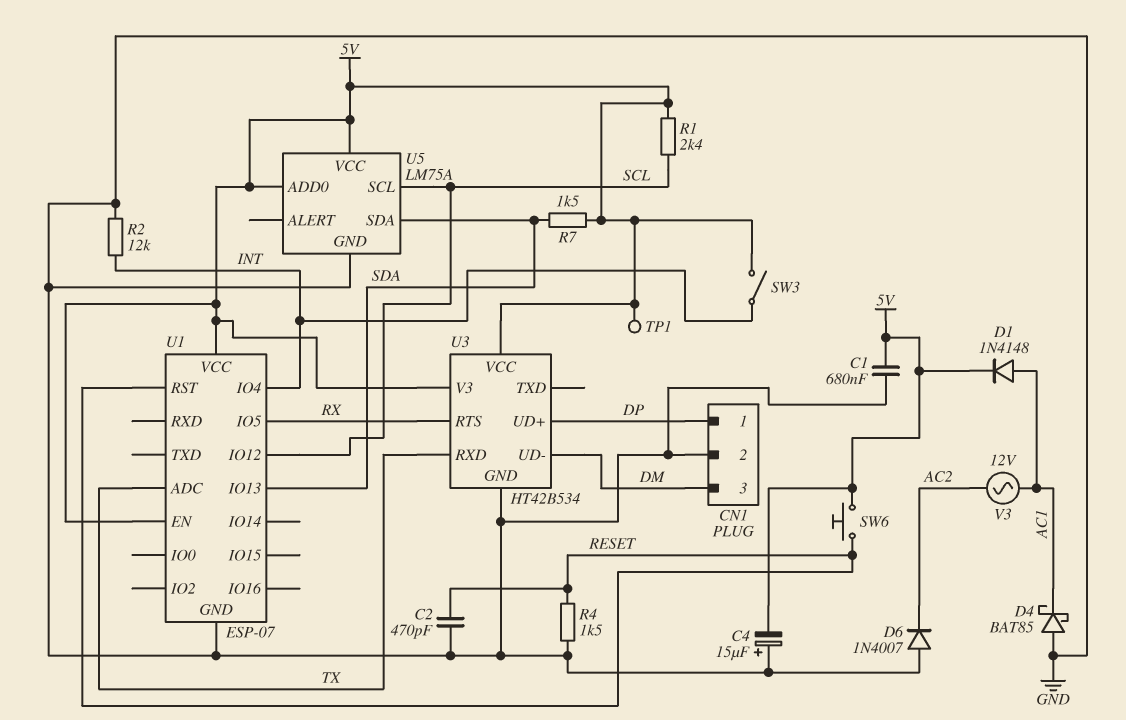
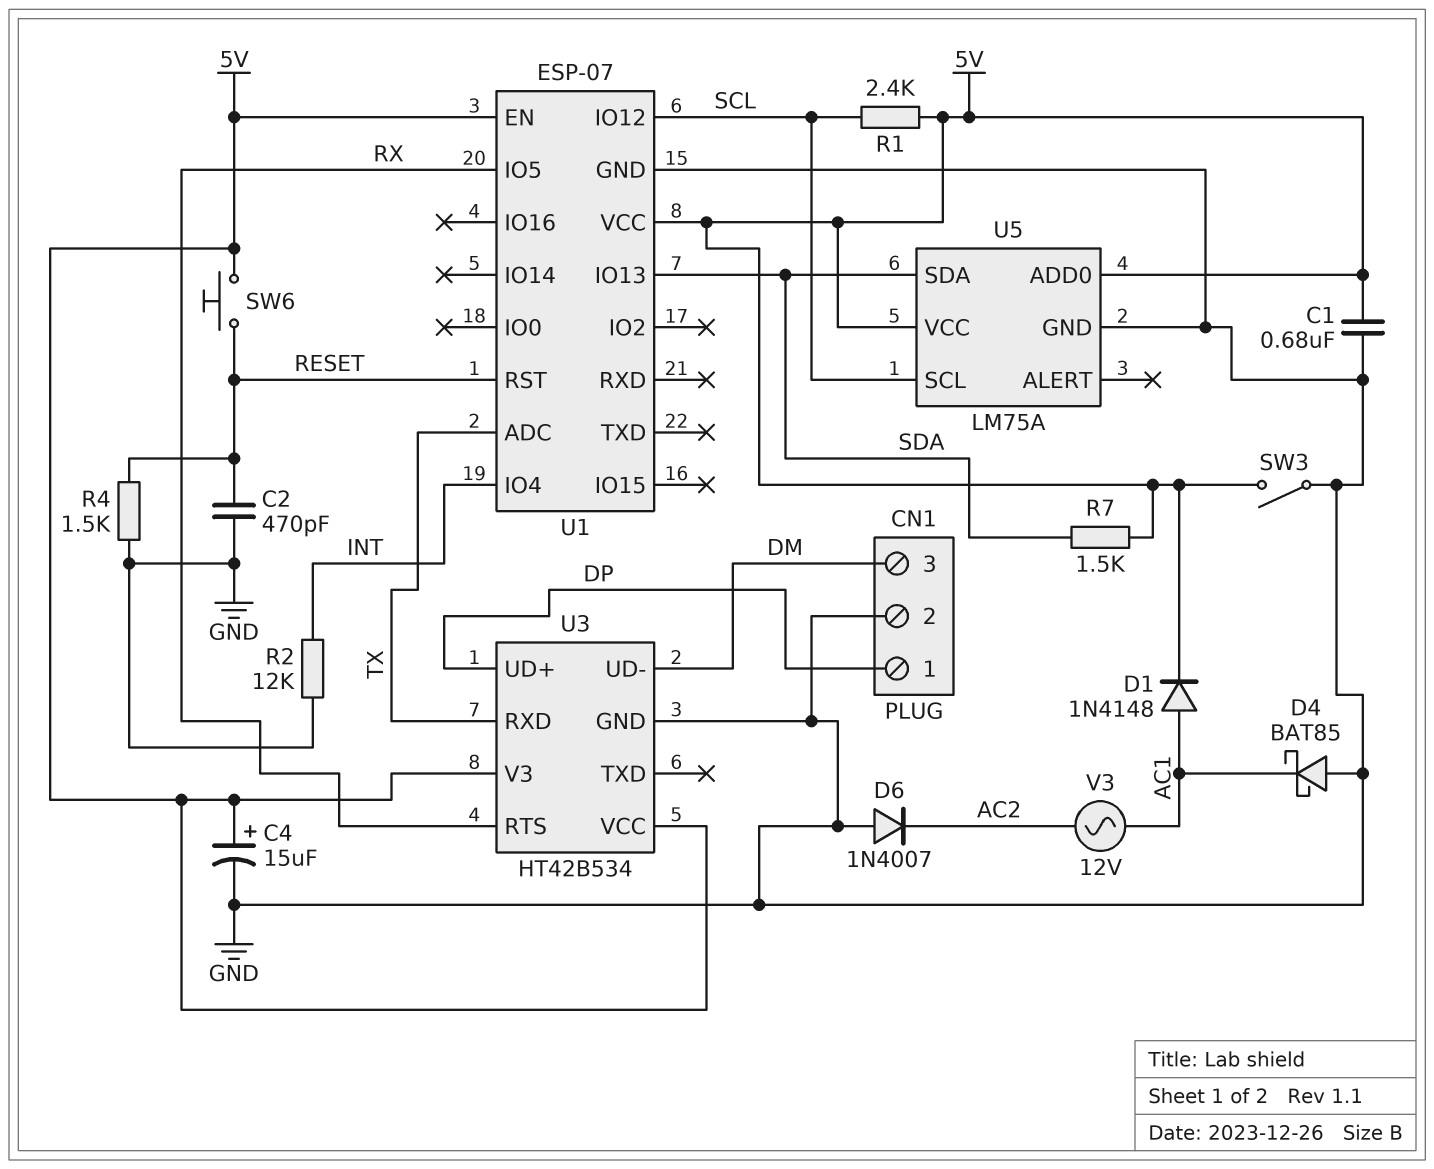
C4: 15uF (plus GND, minus 5V) -> 15uF (plus 5V, minus GND)
SW3: switch (5V, INT) -> switch (5V, GND)
TP1: test point (5V) -> none

